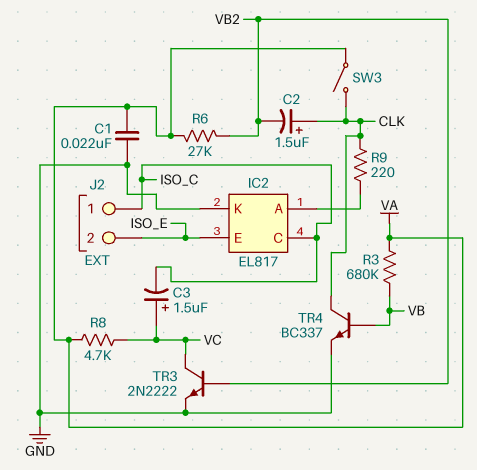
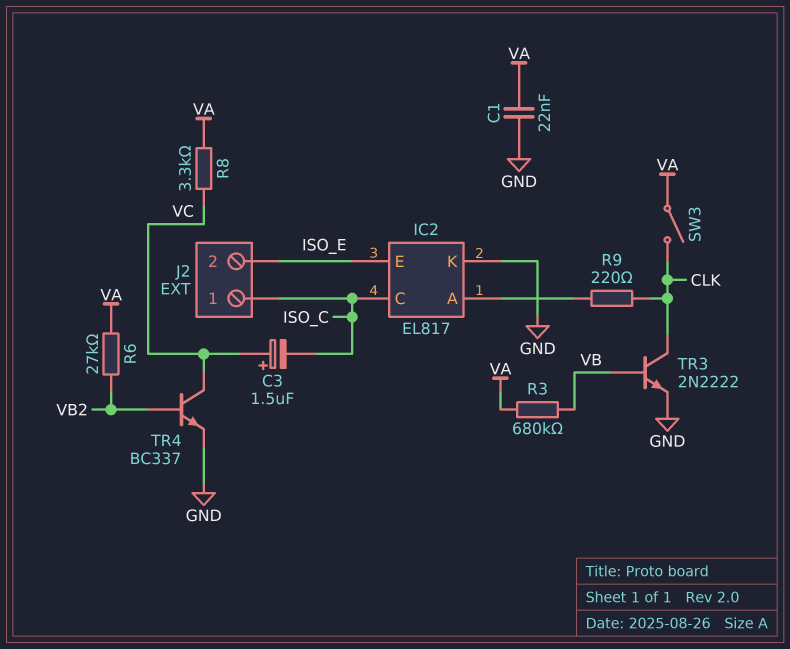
C2: 1.5uF (plus CLK, minus VB2) -> none
R8: 4.7k (VA, VC) -> 3.3k (VA, VC)
TR3: NPN 2N2222 (B VB2, C VC, E GND) -> NPN 2N2222 (B VB, C CLK, E GND)
TR4: NPN BC337 (B VB, C CLK, E GND) -> NPN BC337 (B VB2, C VC, E GND)

